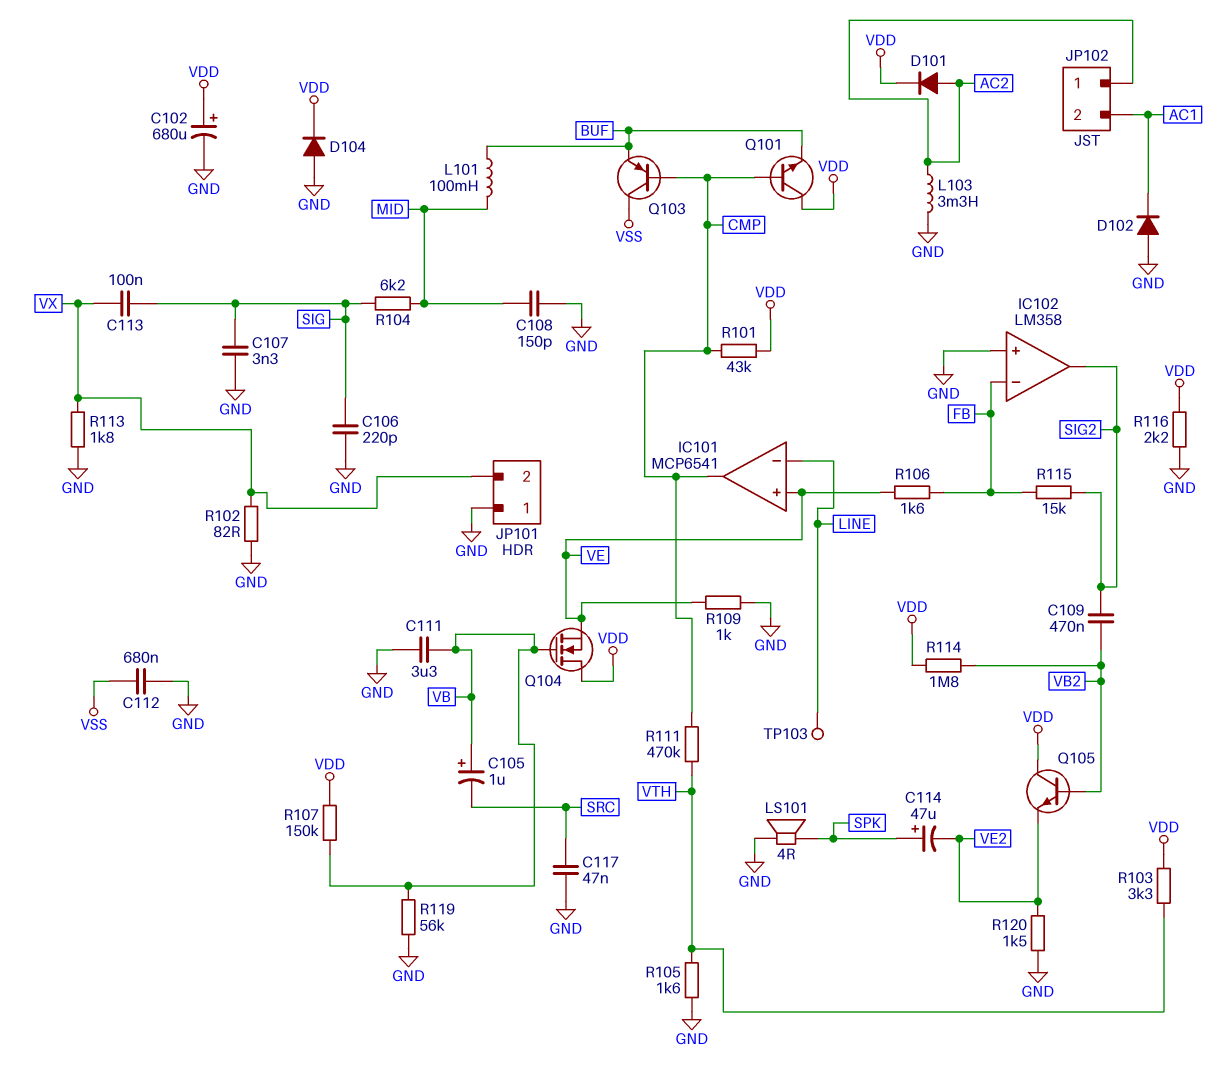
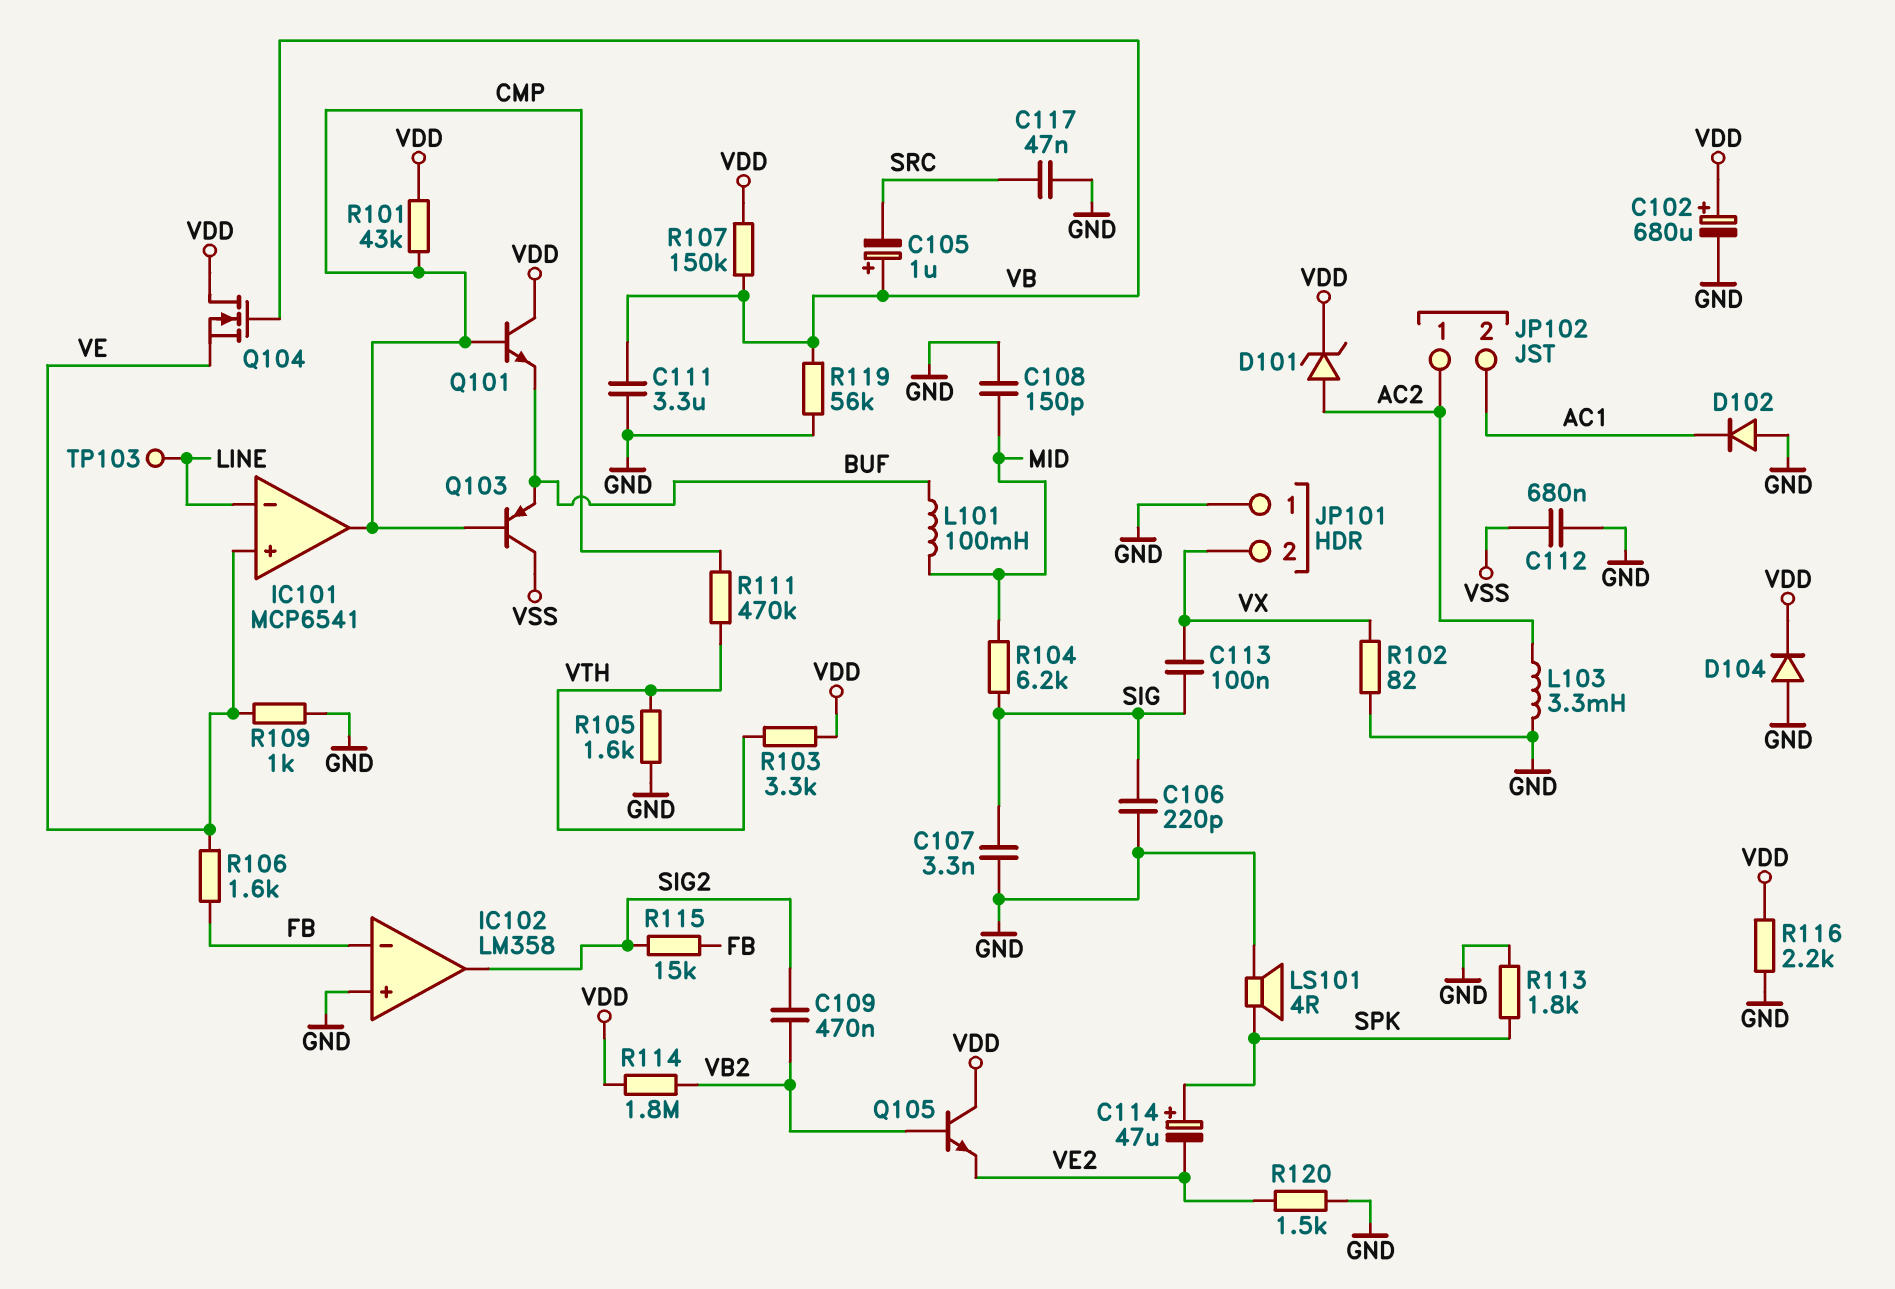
D101: diode (A AC2, K VDD) -> zener (A AC2, K VDD)
R113: 1.8k (GND, VX) -> 1.8k (GND, SPK)

